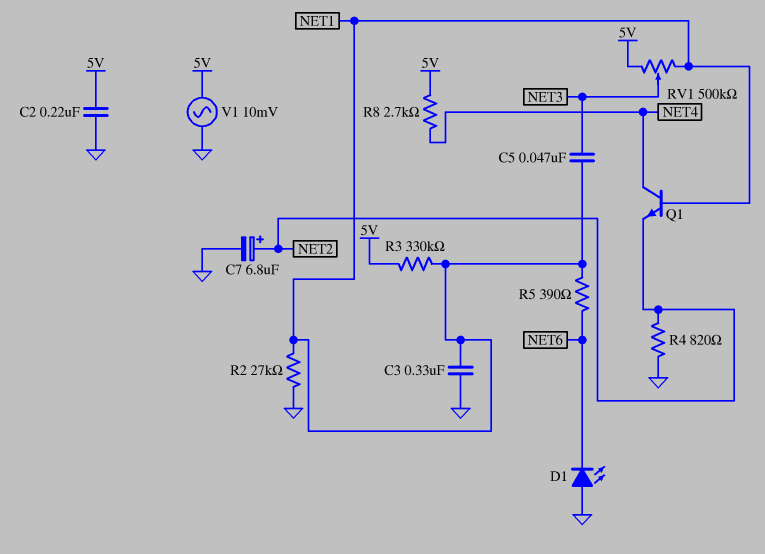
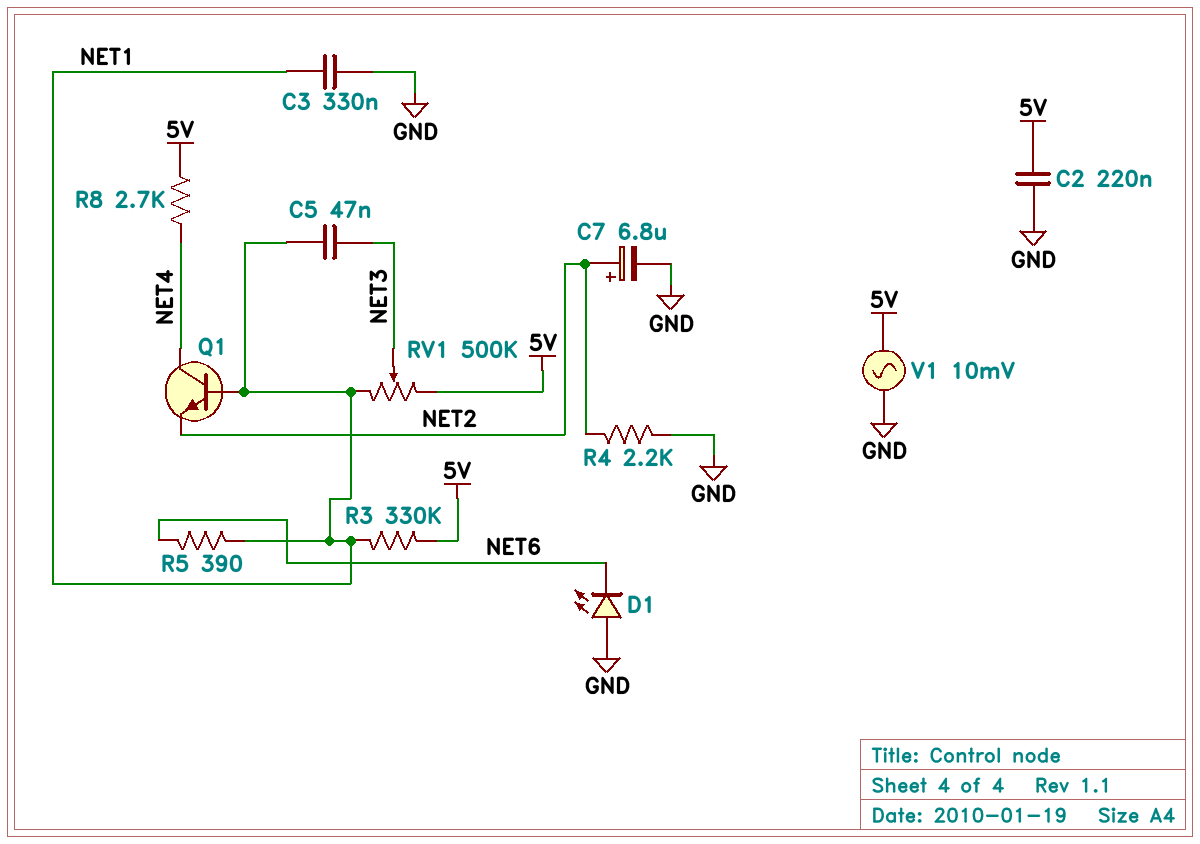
R2: 27k (GND, NET1) -> none
R4: 820 (GND, NET2) -> 2.2k (GND, NET2)

